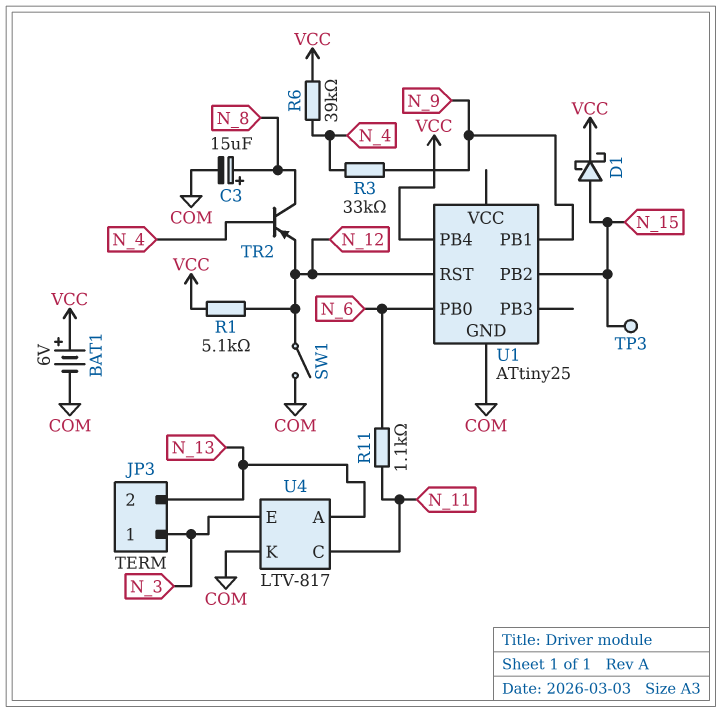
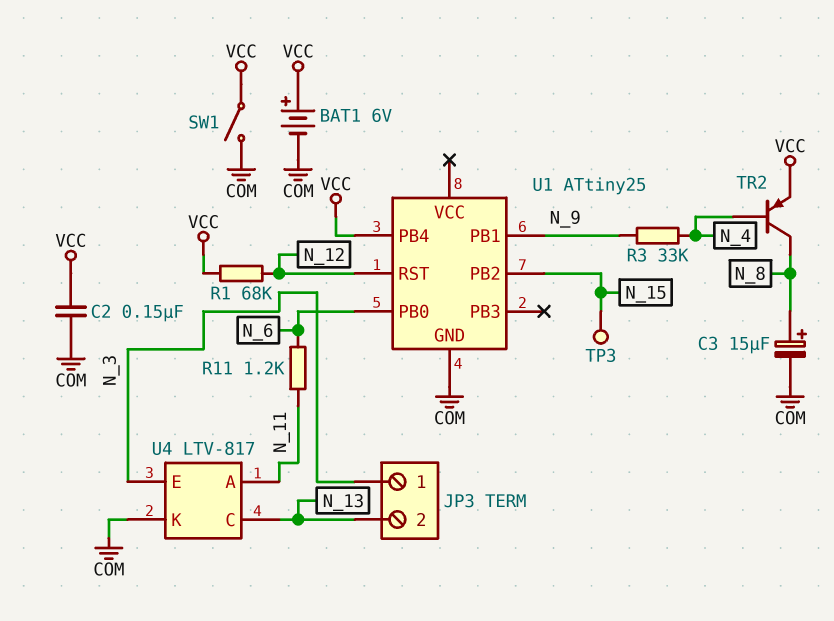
C2: none -> 150nF (COM, VCC)
D1: schottky (A N_15, K VCC) -> none
R1: 5.1k (N_12, VCC) -> 68k (N_12, VCC)
R6: 39k (N_4, VCC) -> none
R11: 1.1k (N_6, N_11) -> 1.2k (N_6, N_11)
SW1: switch (COM, N_12) -> switch (COM, VCC)
TR2: PNP (B N_4, C N_8, E N_12) -> PNP (B N_4, C N_8, E VCC)
U4 pin A: N_13 -> N_11
U4 pin C: N_11 -> N_13

